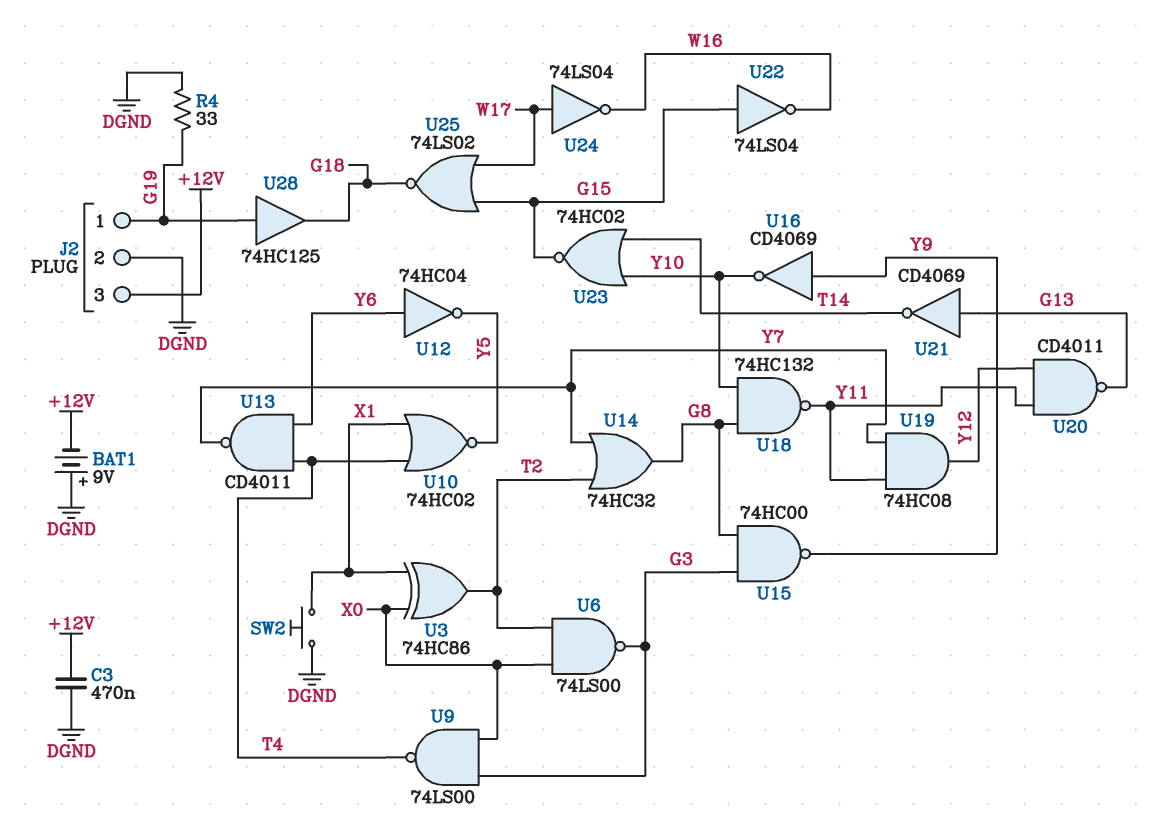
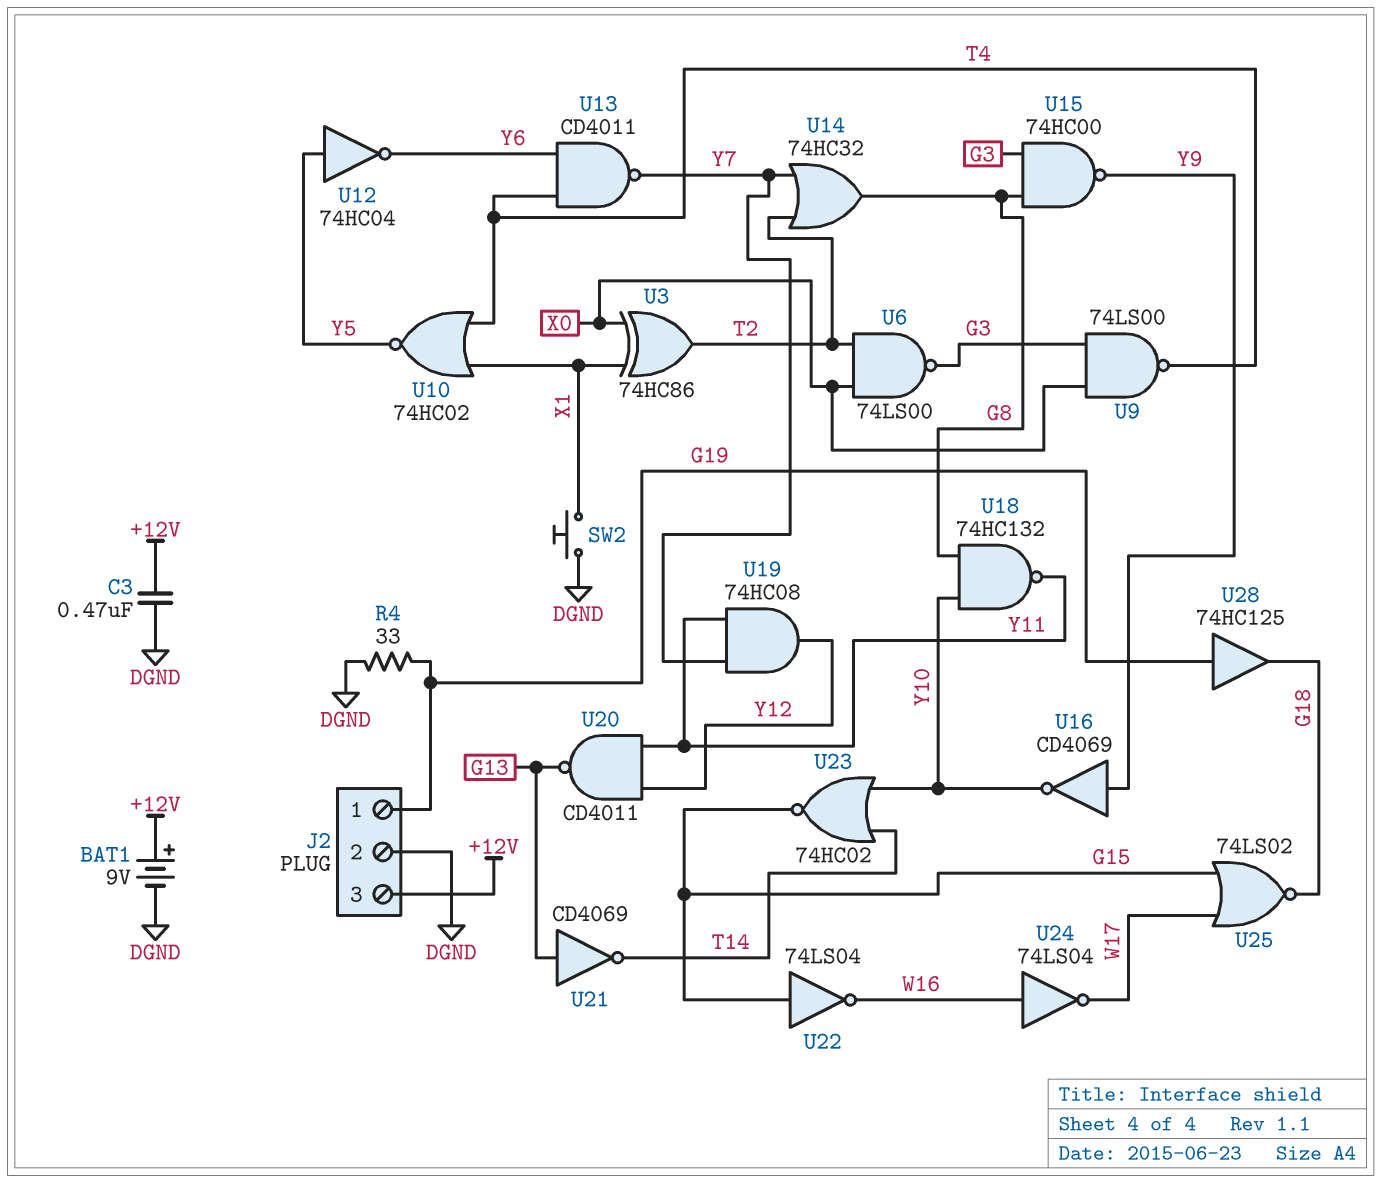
BAT1: 9V (plus DGND, minus +12V) -> 9V (plus +12V, minus DGND)
U12: NOT 74HC04 (in Y6, out Y5) -> NOT 74HC04 (in Y5, out Y6)
U24: NOT 74LS04 (in W17, out W16) -> NOT 74LS04 (in W16, out W17)

